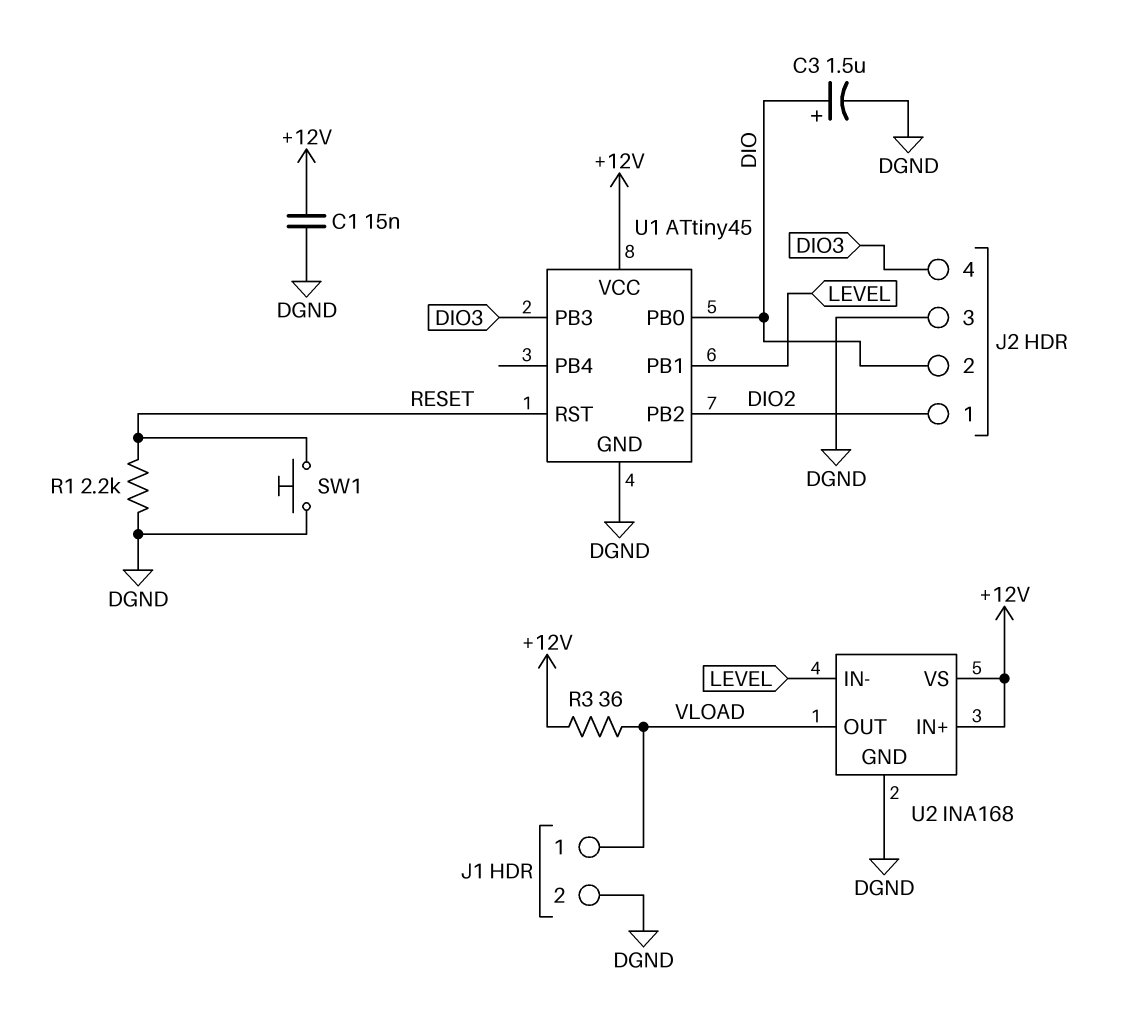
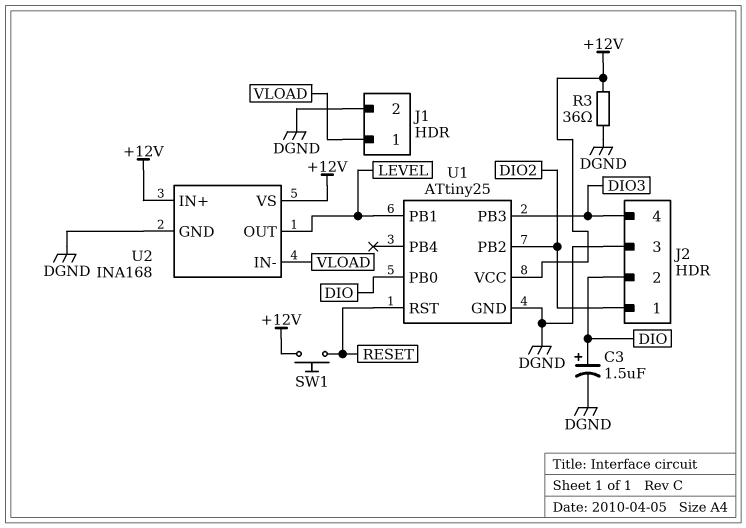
C1: 15nF (+12V, DGND) -> none
R1: 2.2k (DGND, RESET) -> none
R3: 36 (+12V, VLOAD) -> 36 (+12V, DGND)
SW1: button (DGND, RESET) -> button (+12V, RESET)
U1: ATtiny45 -> ATtiny25
U2 pin IN-: LEVEL -> VLOAD
U2 pin OUT: VLOAD -> LEVEL

